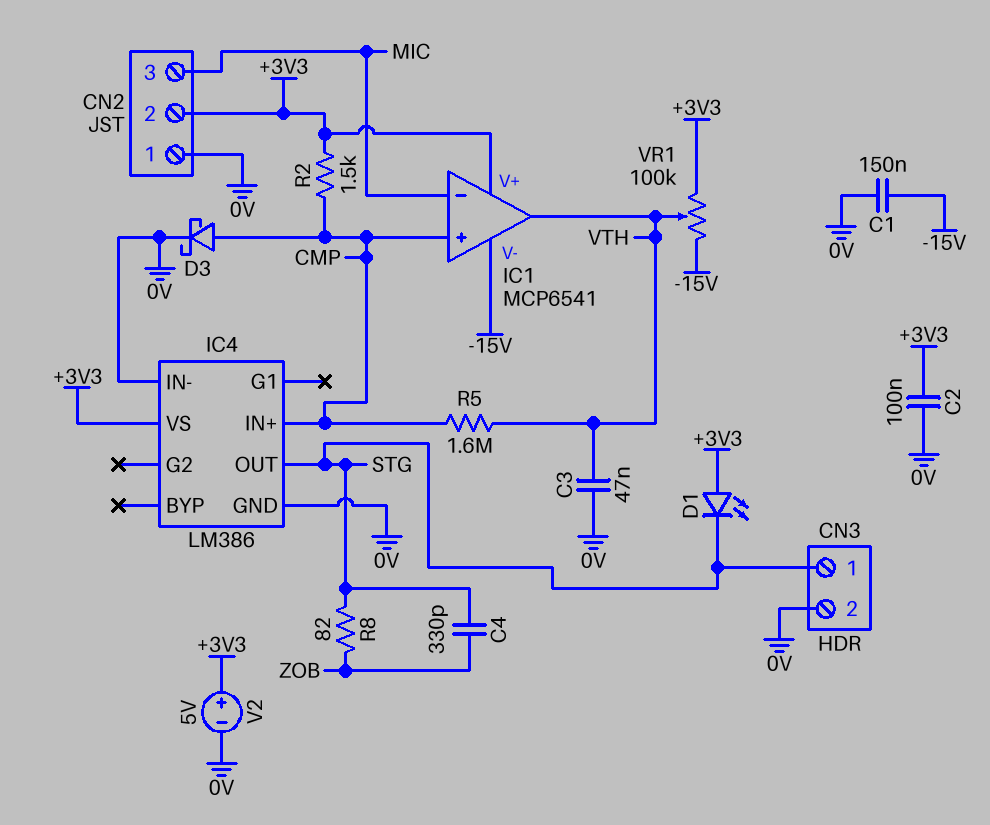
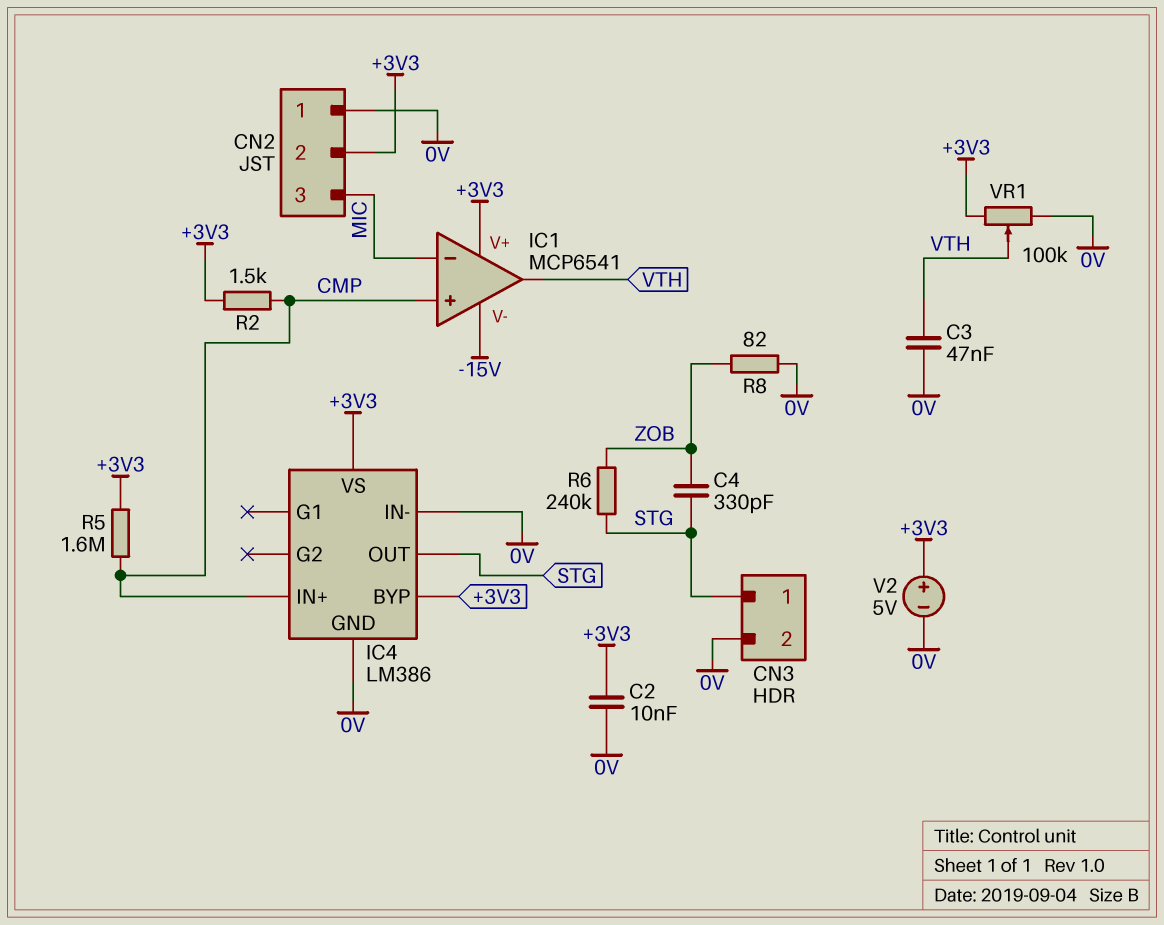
C1: 150nF (-15V, 0V) -> none
C2: 100nF (+3V3, 0V) -> 10nF (+3V3, 0V)
D1: LED (A +3V3, K STG) -> none
D3: schottky (A CMP, K 0V) -> none
IC4 pin BYP: none -> +3V3
R5: 1.6M (CMP, VTH) -> 1.6M (+3V3, CMP)
R6: none -> 240k (STG, ZOB)
R8: 82 (STG, ZOB) -> 82 (0V, ZOB)
VR1: 100k (+3V3, -15V, wiper VTH) -> 100k (+3V3, 0V, wiper VTH)

